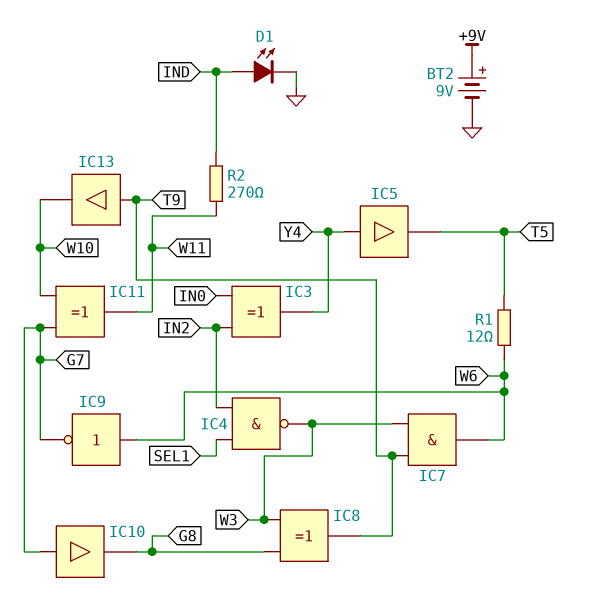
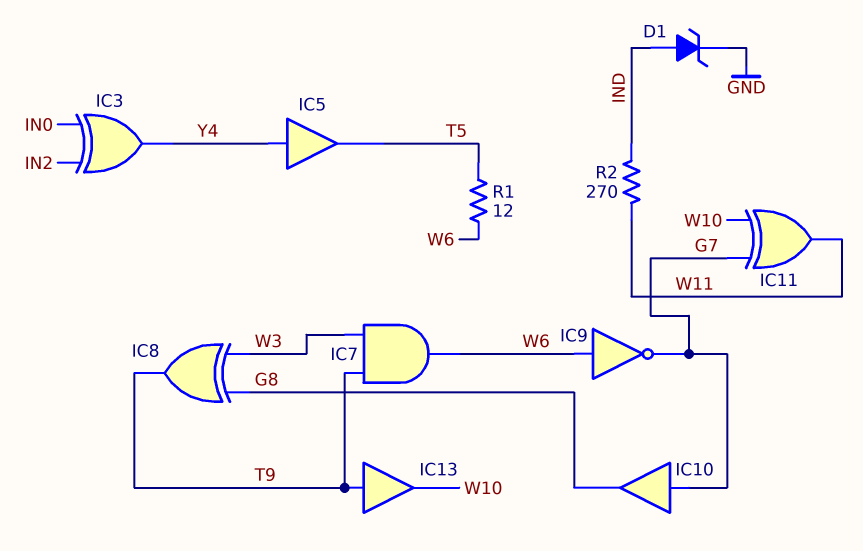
BT2: 9V (plus +9V, minus GND) -> none
D1: LED (A IND, K GND) -> zener (A IND, K GND)
IC4: NAND (in IN2, in SEL1, out W3) -> none

